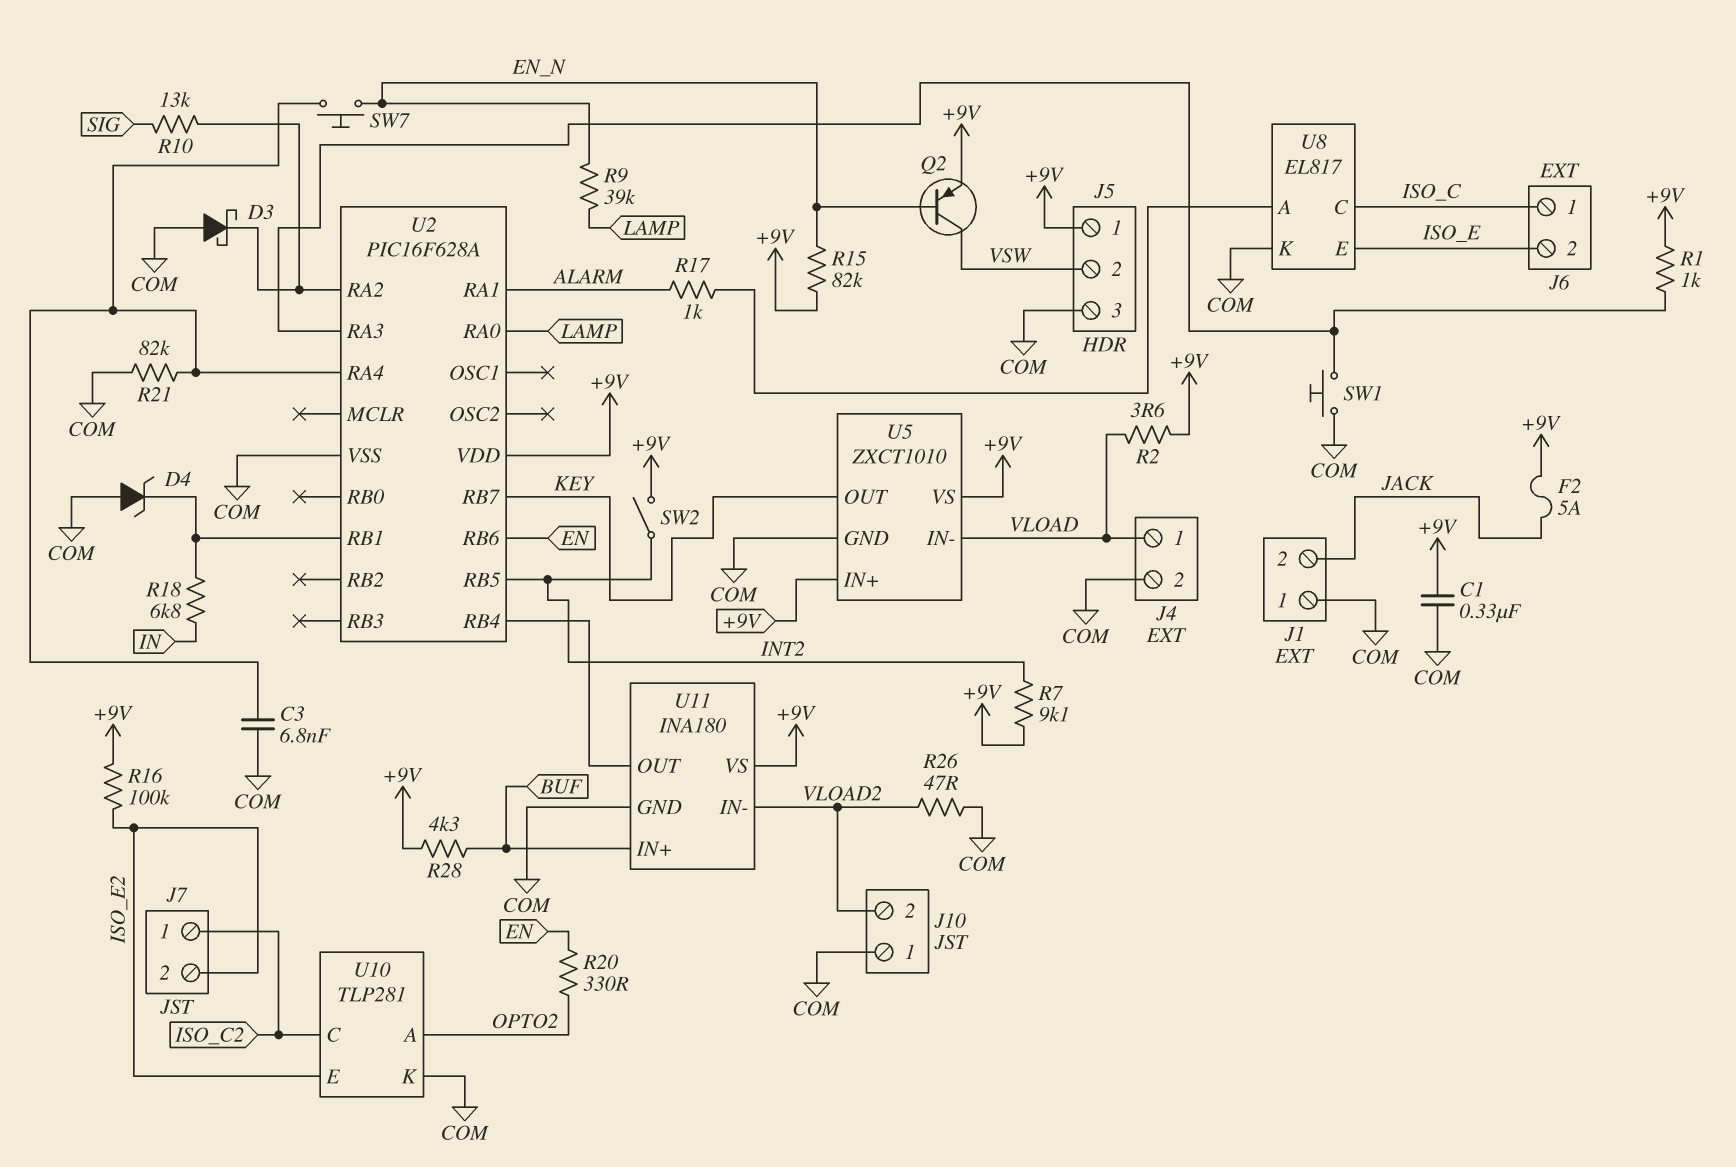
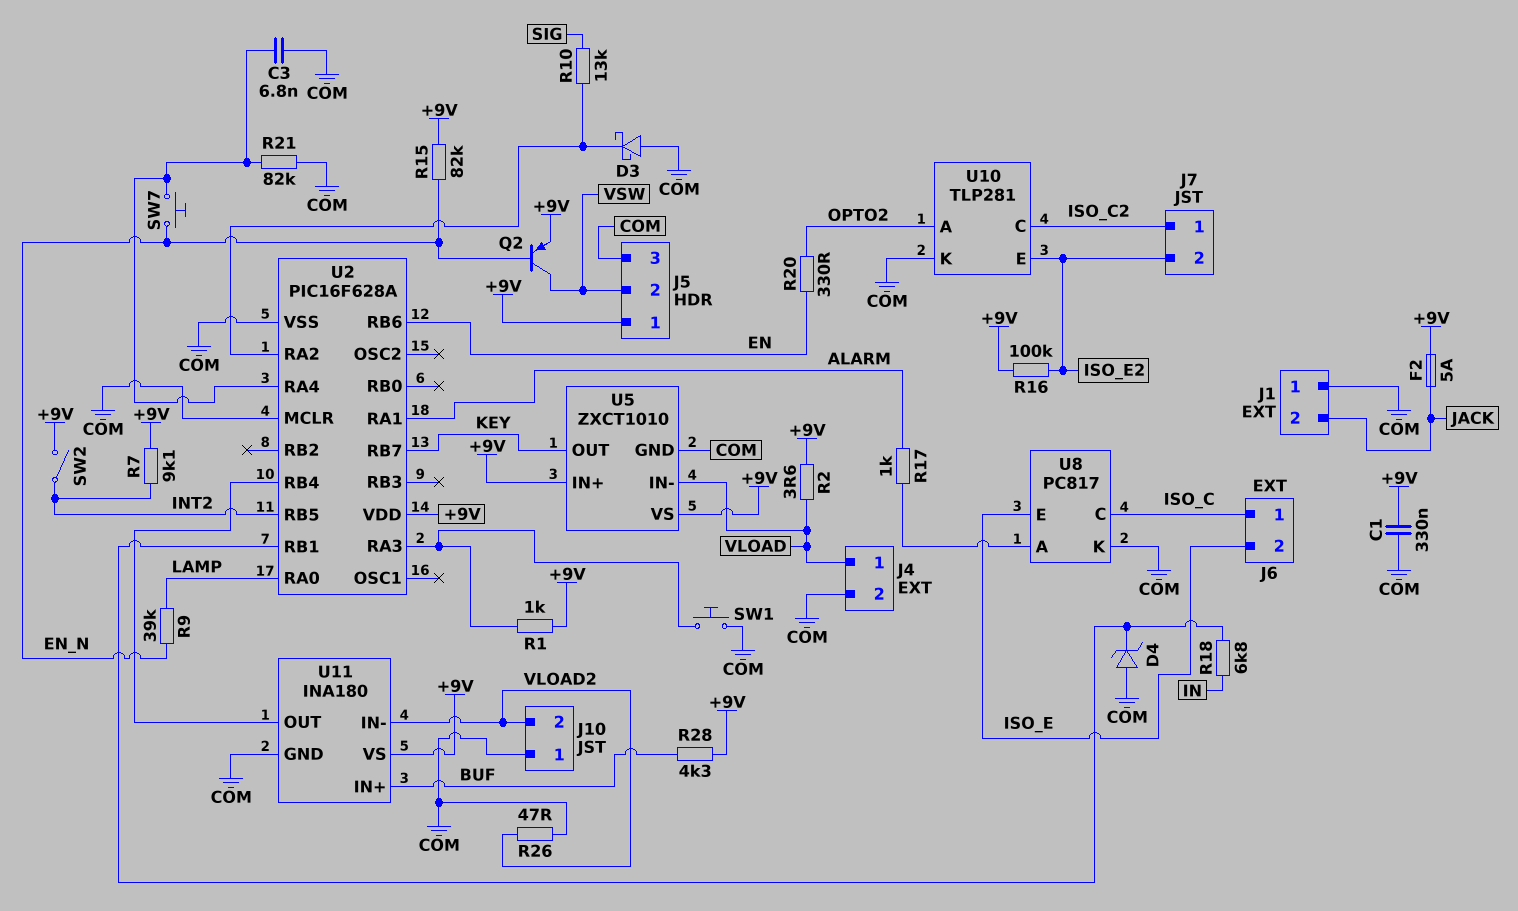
U2 pin MCLR: none -> COM
U8: EL817 -> PC817

